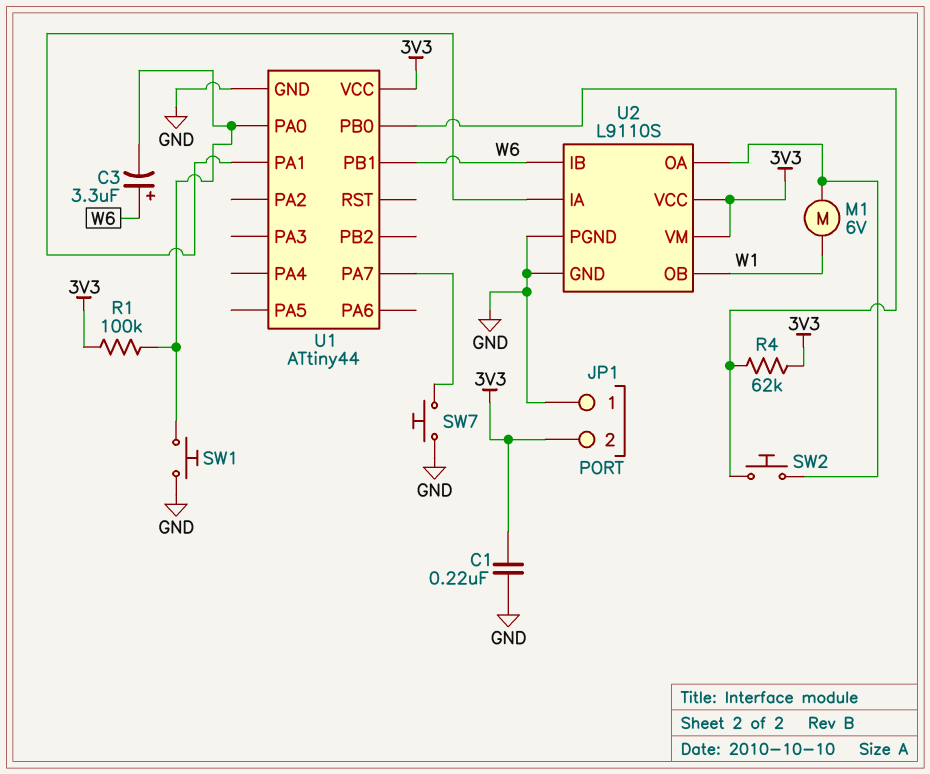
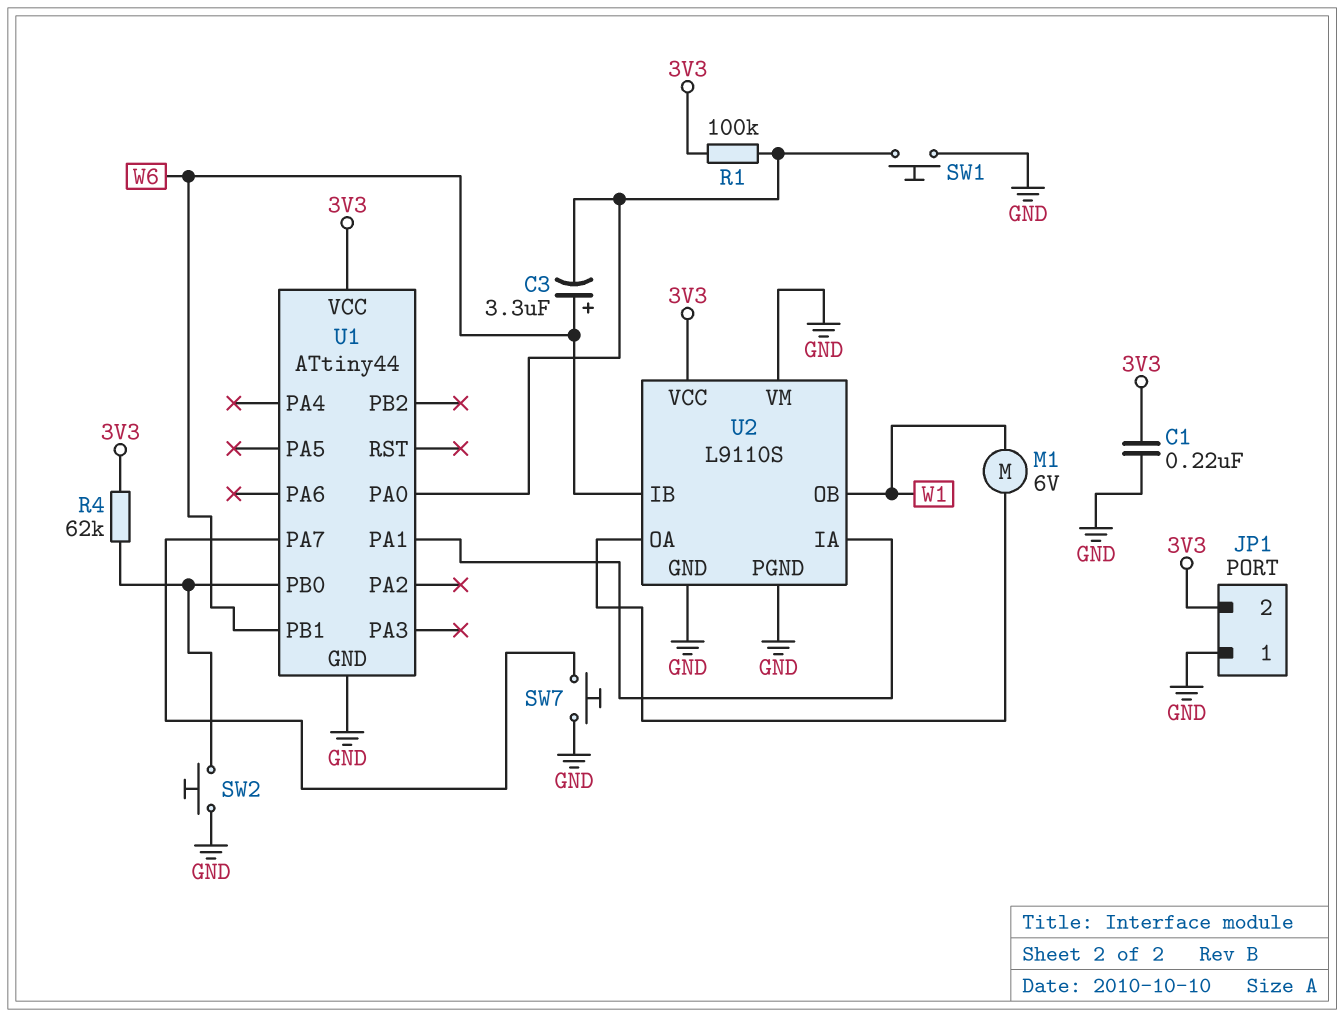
SW2: button (U1/PB0, U2/OA) -> button (GND, U1/PB0)
U2 pin VM: 3V3 -> GND

